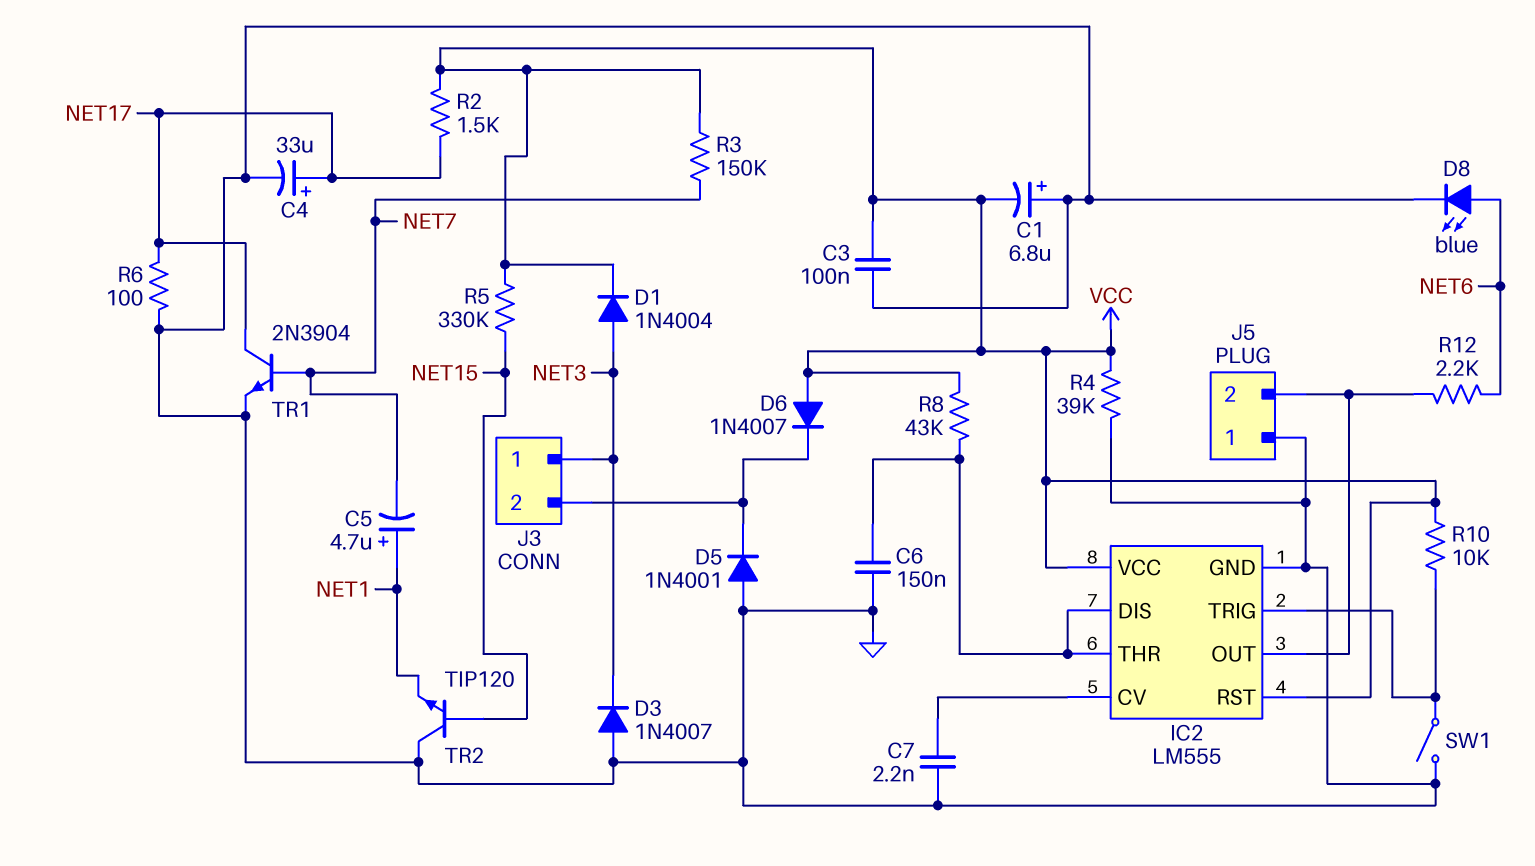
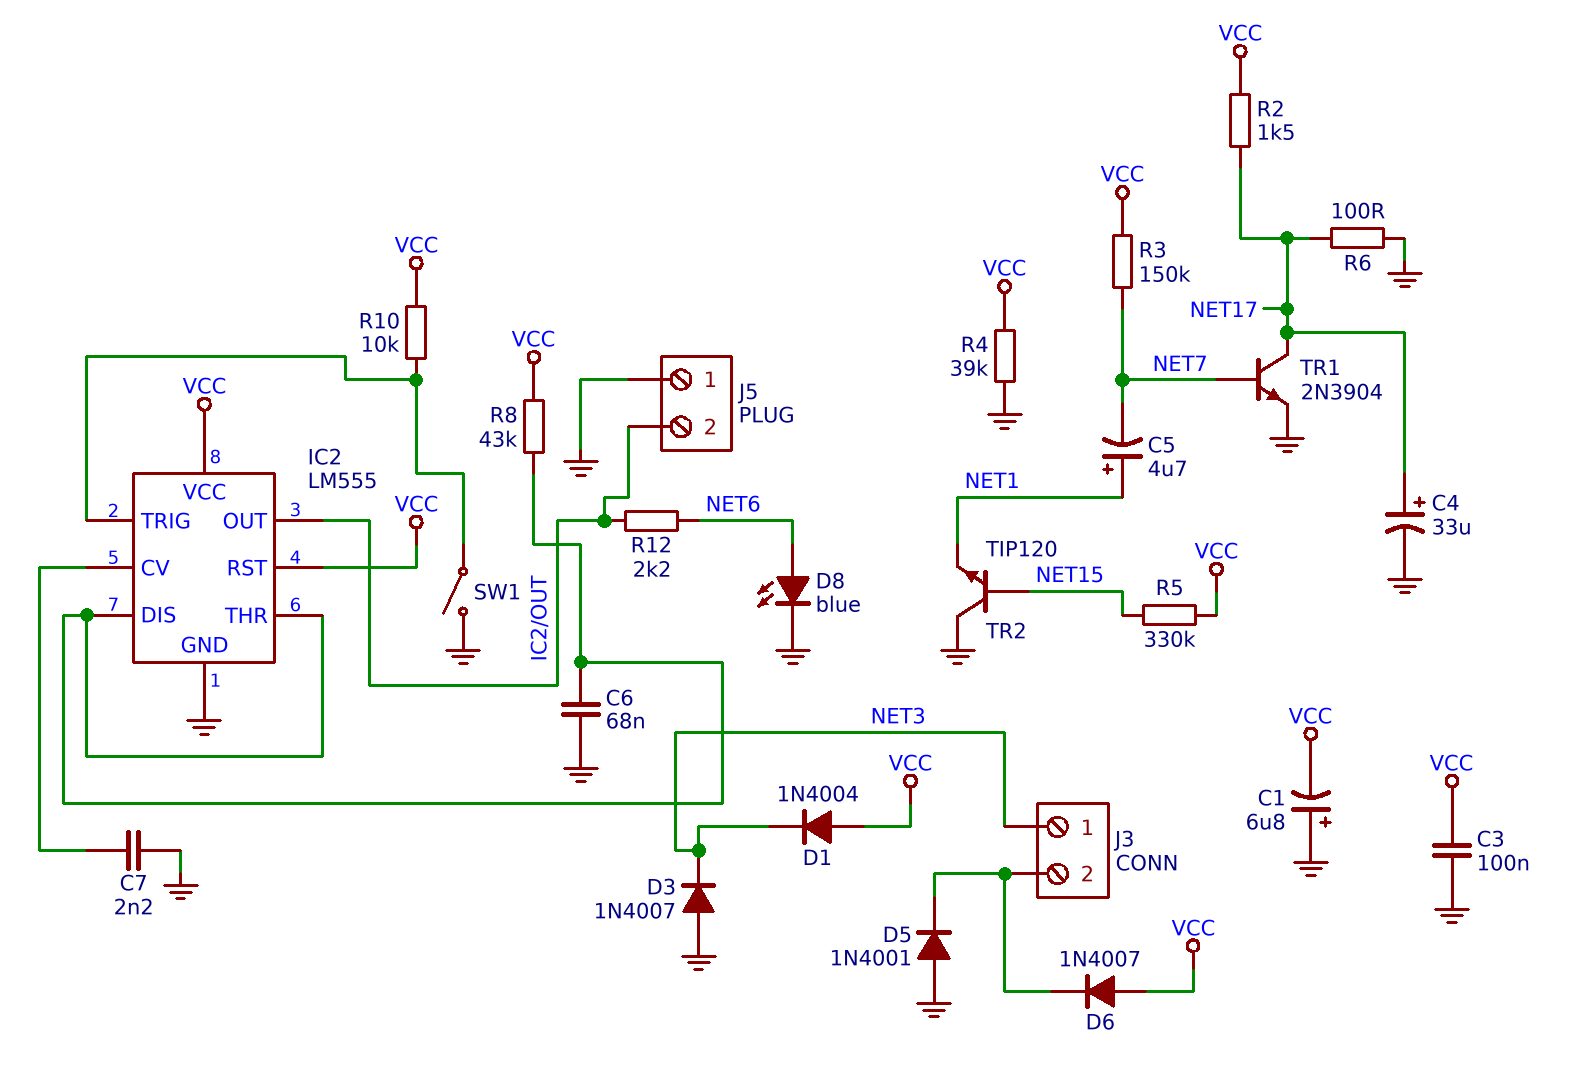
C6: 150nF (GND, IC2/DIS) -> 68nF (GND, IC2/DIS)
D1: diode 1N4004 (A NET3, K VCC) -> diode 1N4004 (A VCC, K NET3)

